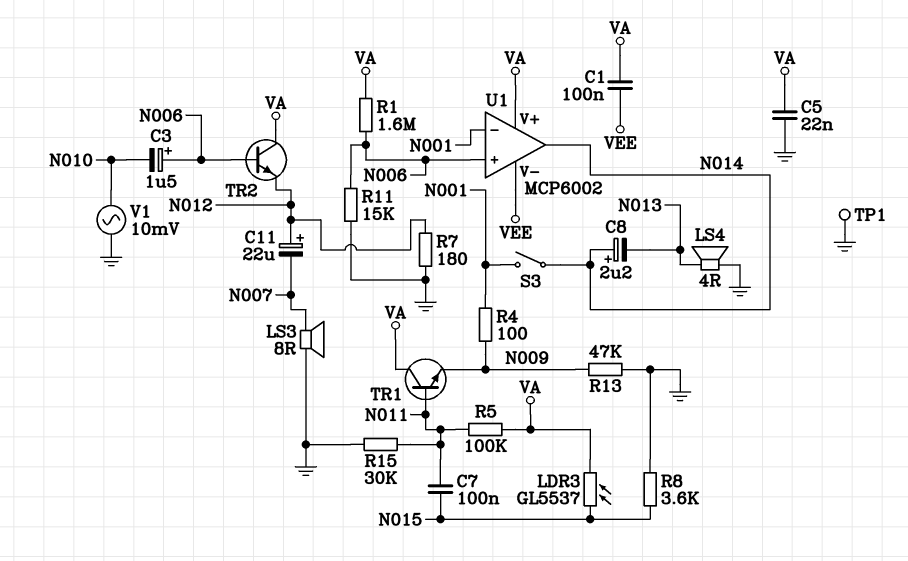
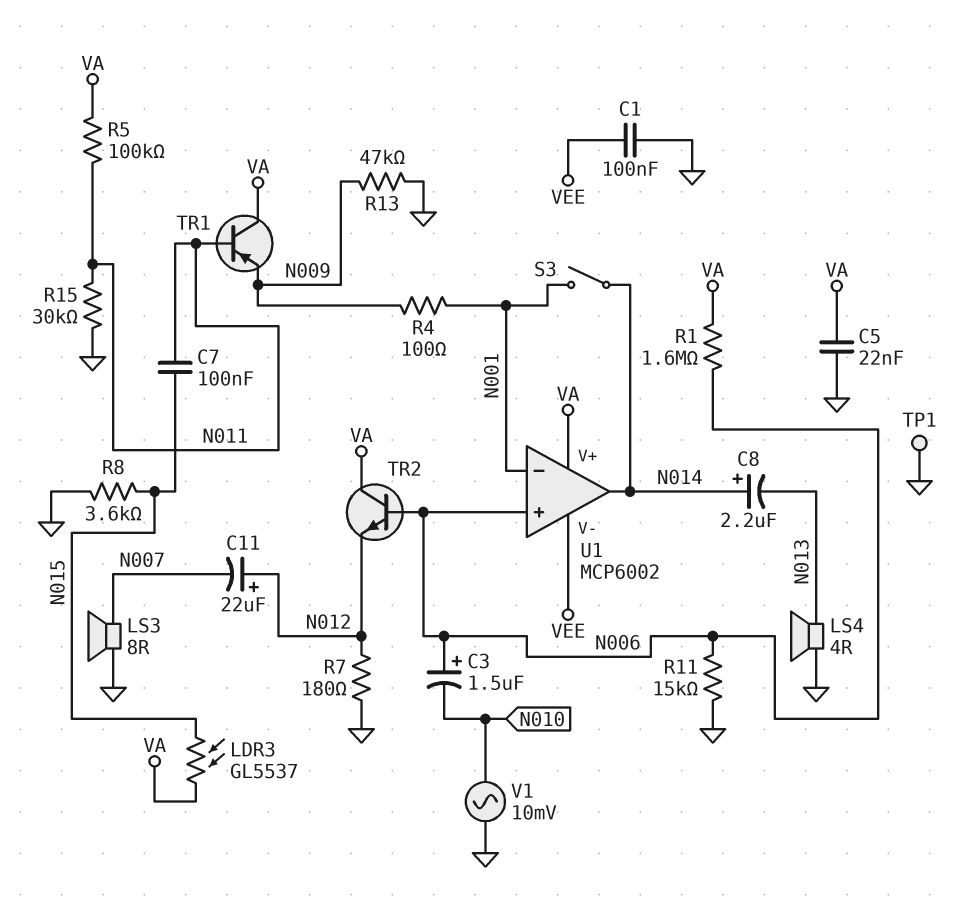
C1: 100nF (VA, VEE) -> 100nF (GND, VEE)
TR1: NPN (B N011, C VA, E N009) -> PNP (B N011, C VA, E N009)

